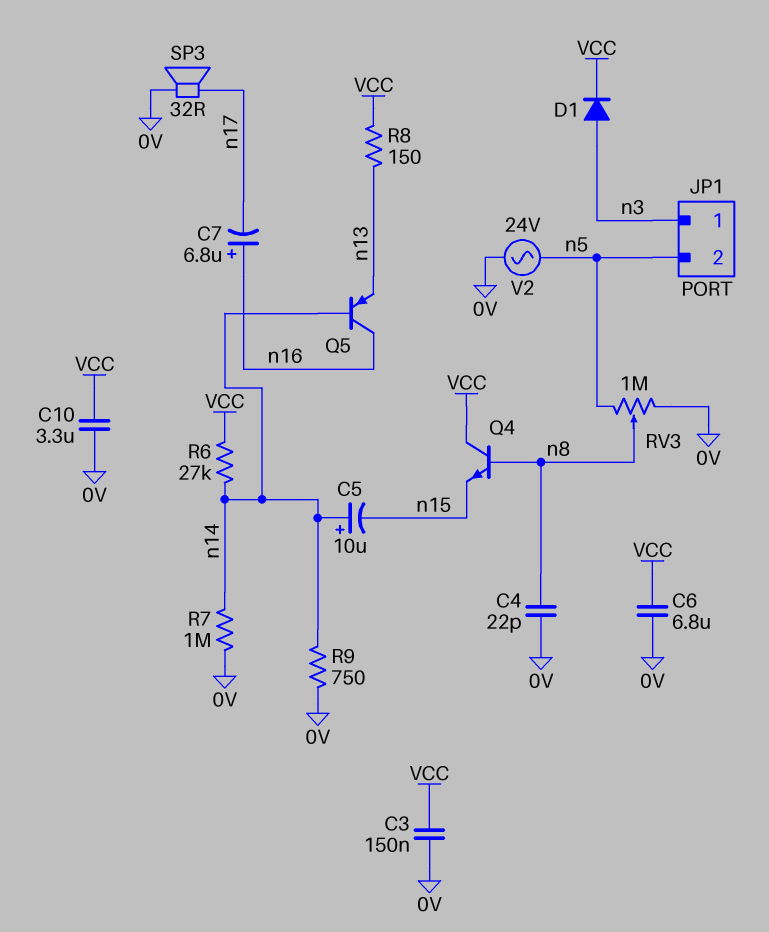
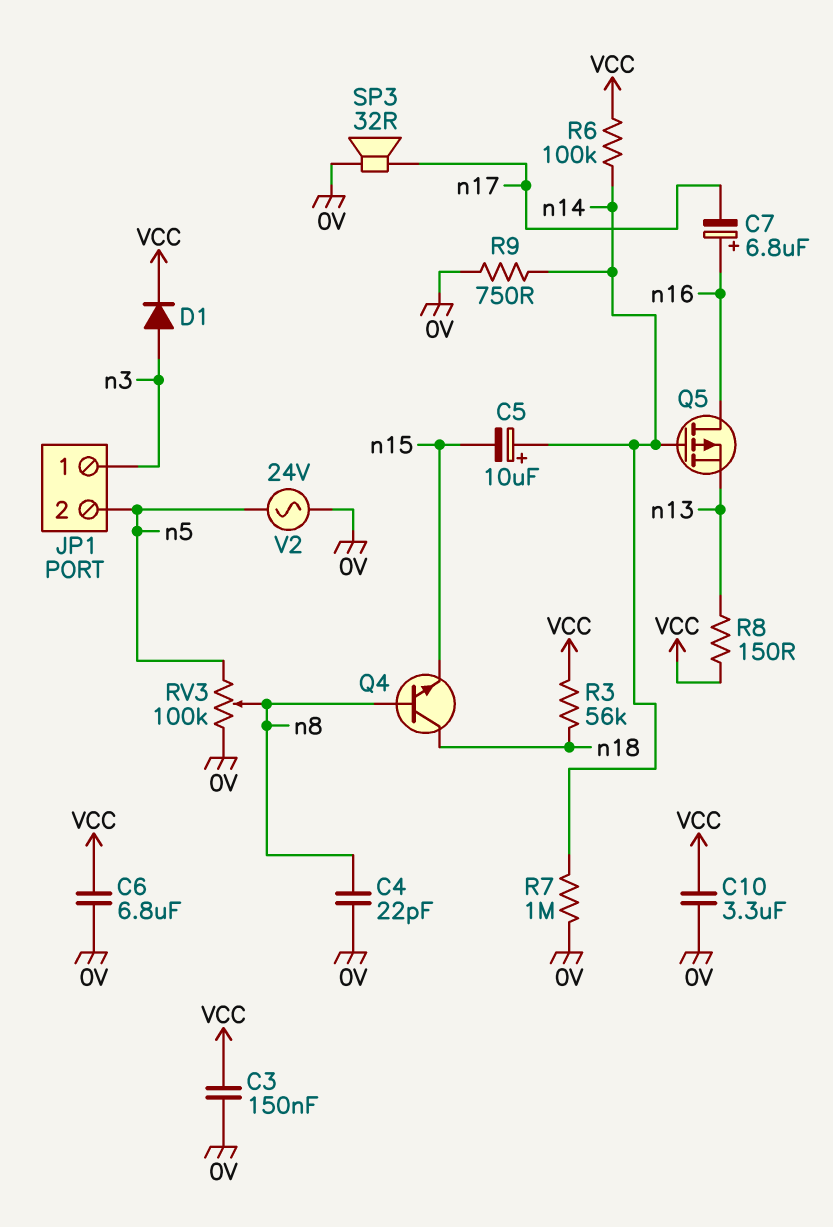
Q4: NPN (B n8, C VCC, E n15) -> NPN (B n8, C n18, E n15)
Q5: PNP (B n14, C n16, E n13) -> PMOS (G n14, D n16, S n13)
R3: none -> 56k (VCC, n18)
R6: 27k (VCC, n14) -> 100k (VCC, n14)
RV3: 1M (0V, n5, wiper n8) -> 100k (0V, n5, wiper n8)

